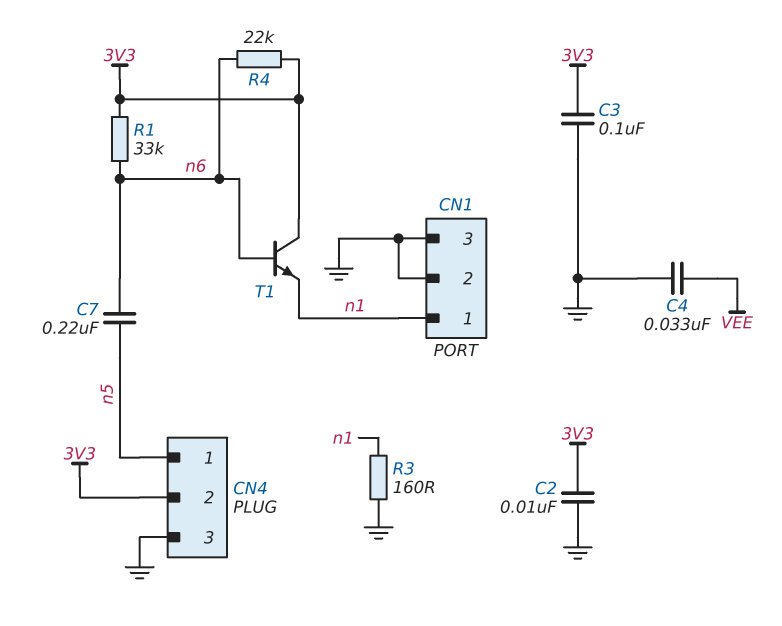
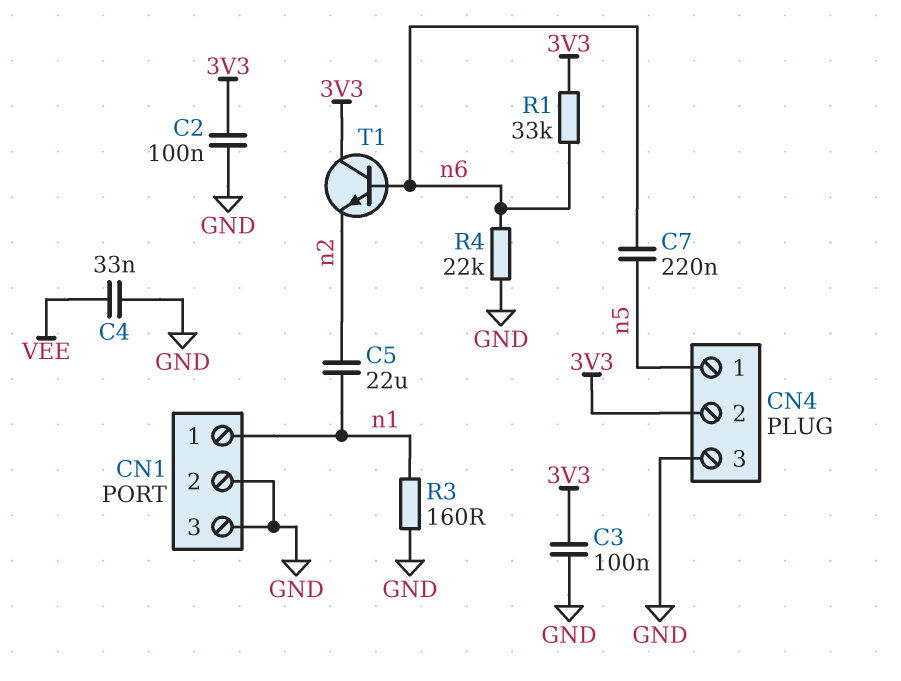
C2: 10nF (3V3, GND) -> 100nF (3V3, GND)
C5: none -> 22uF (n1, n2)
R4: 22k (3V3, n6) -> 22k (GND, n6)
T1: NPN (B n6, C 3V3, E n1) -> NPN (B n6, C 3V3, E n2)

